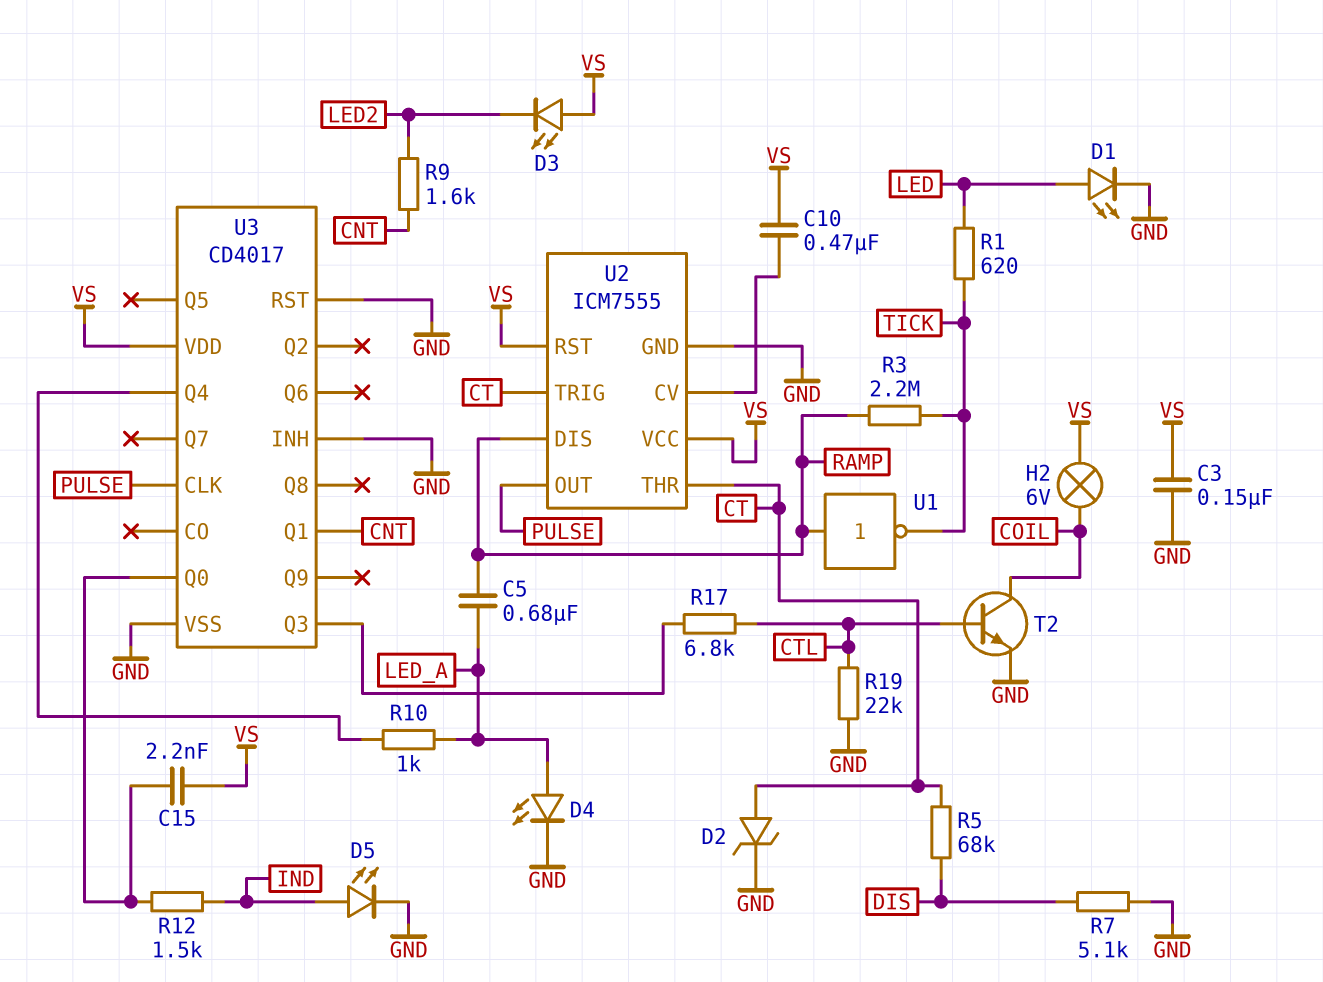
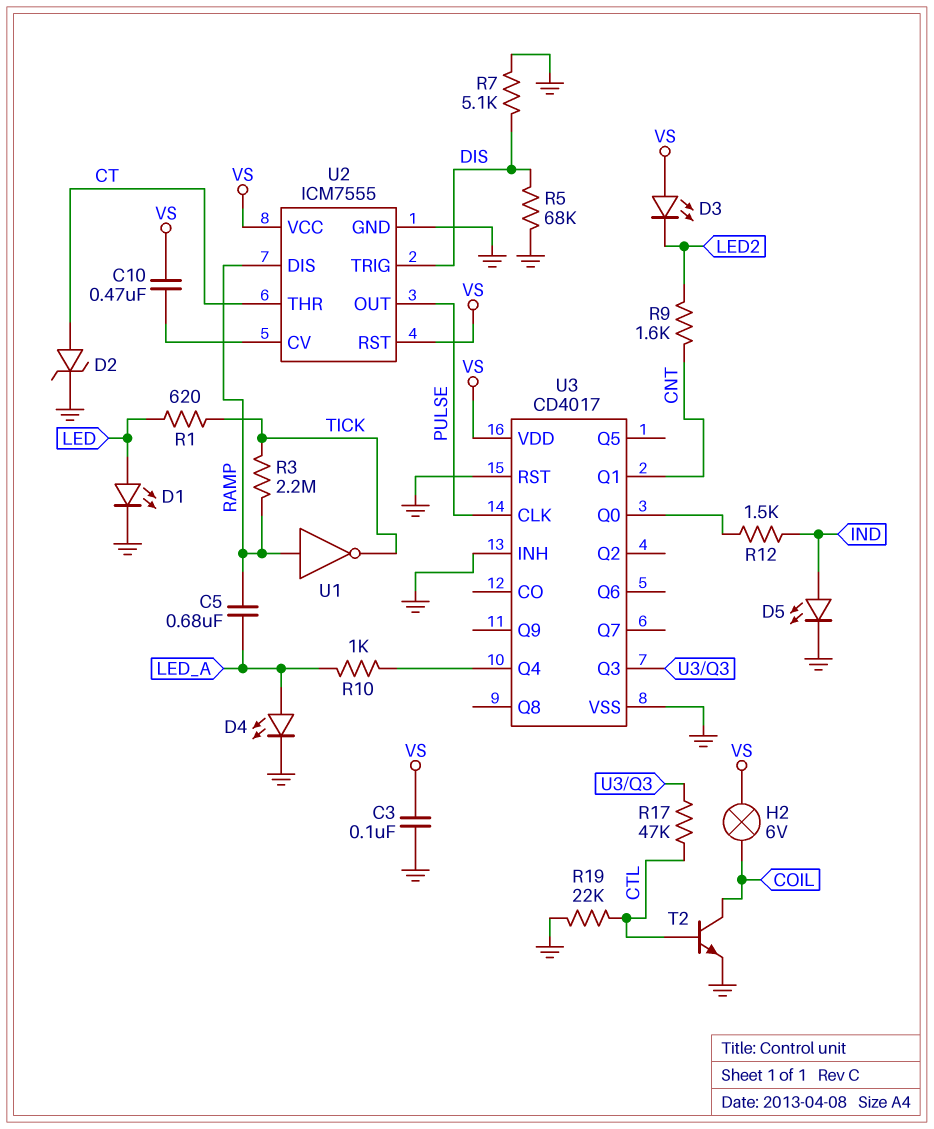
C3: 150nF (GND, VS) -> 100nF (GND, VS)
C15: 2.2nF (U3/Q0, VS) -> none
R5: 68k (CT, DIS) -> 68k (DIS, GND)
R17: 6.8k (CTL, U3/Q3) -> 47k (CTL, U3/Q3)
U2 pin TRIG: CT -> DIS

